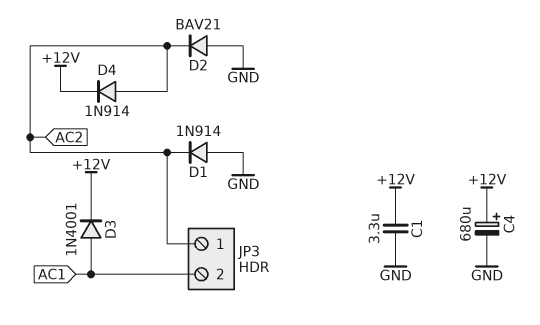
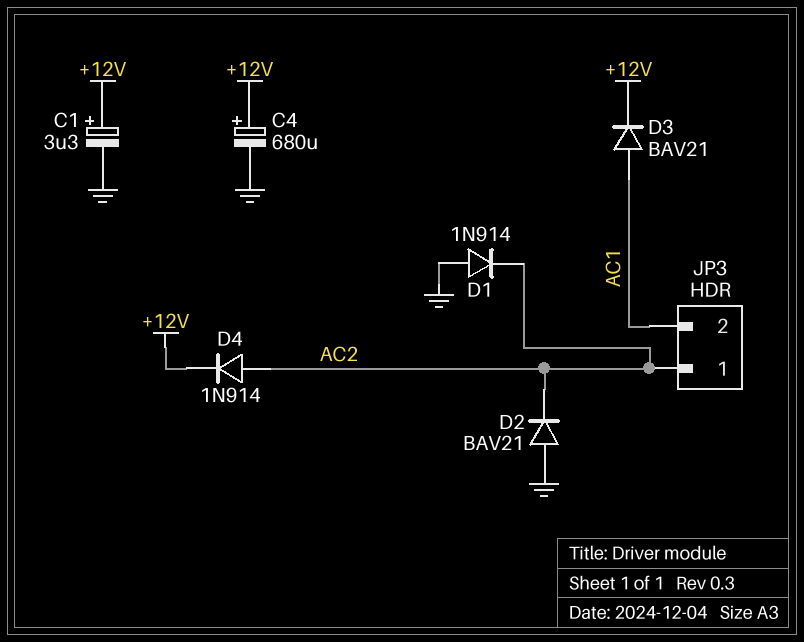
C1: 3.3uF (+12V, GND) -> 3.3uF (plus +12V, minus GND)
D3: diode 1N4001 (A AC1, K +12V) -> diode BAV21 (A AC1, K +12V)

